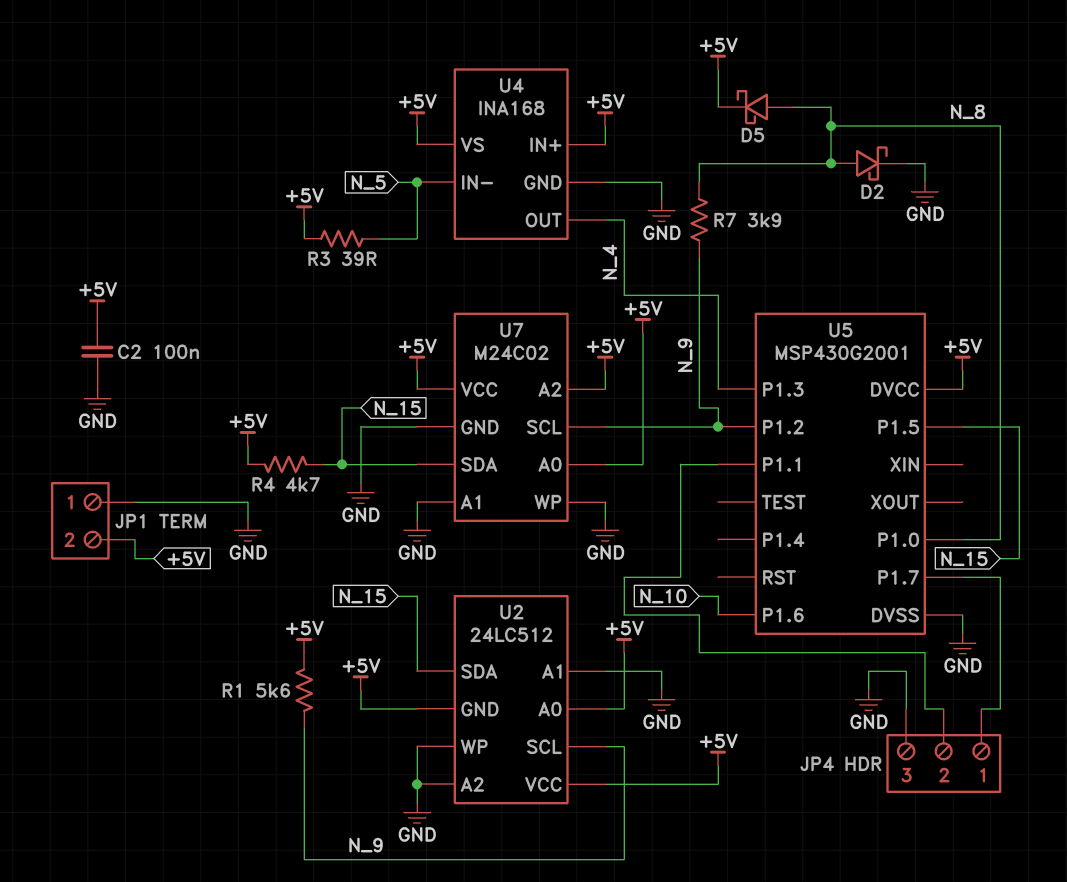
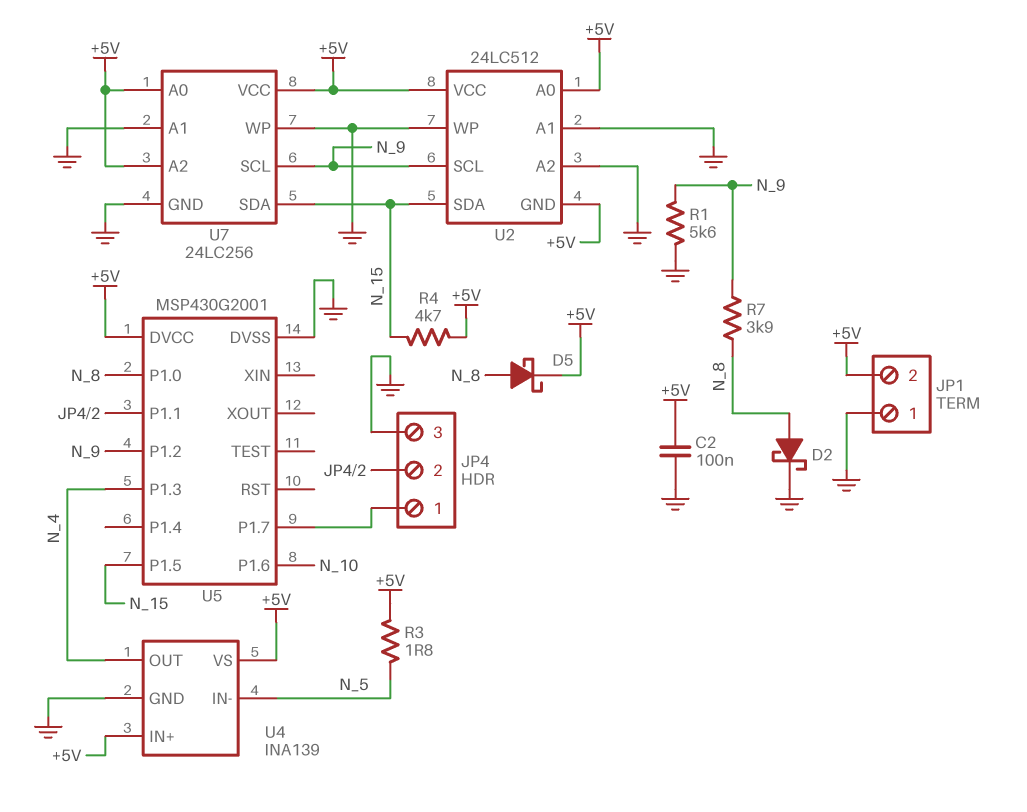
R1: 5.6k (+5V, N_9) -> 5.6k (GND, N_9)
R3: 39 (+5V, N_5) -> 1.8 (+5V, N_5)
U4: INA168 -> INA139
U7: M24C02 -> 24LC256

